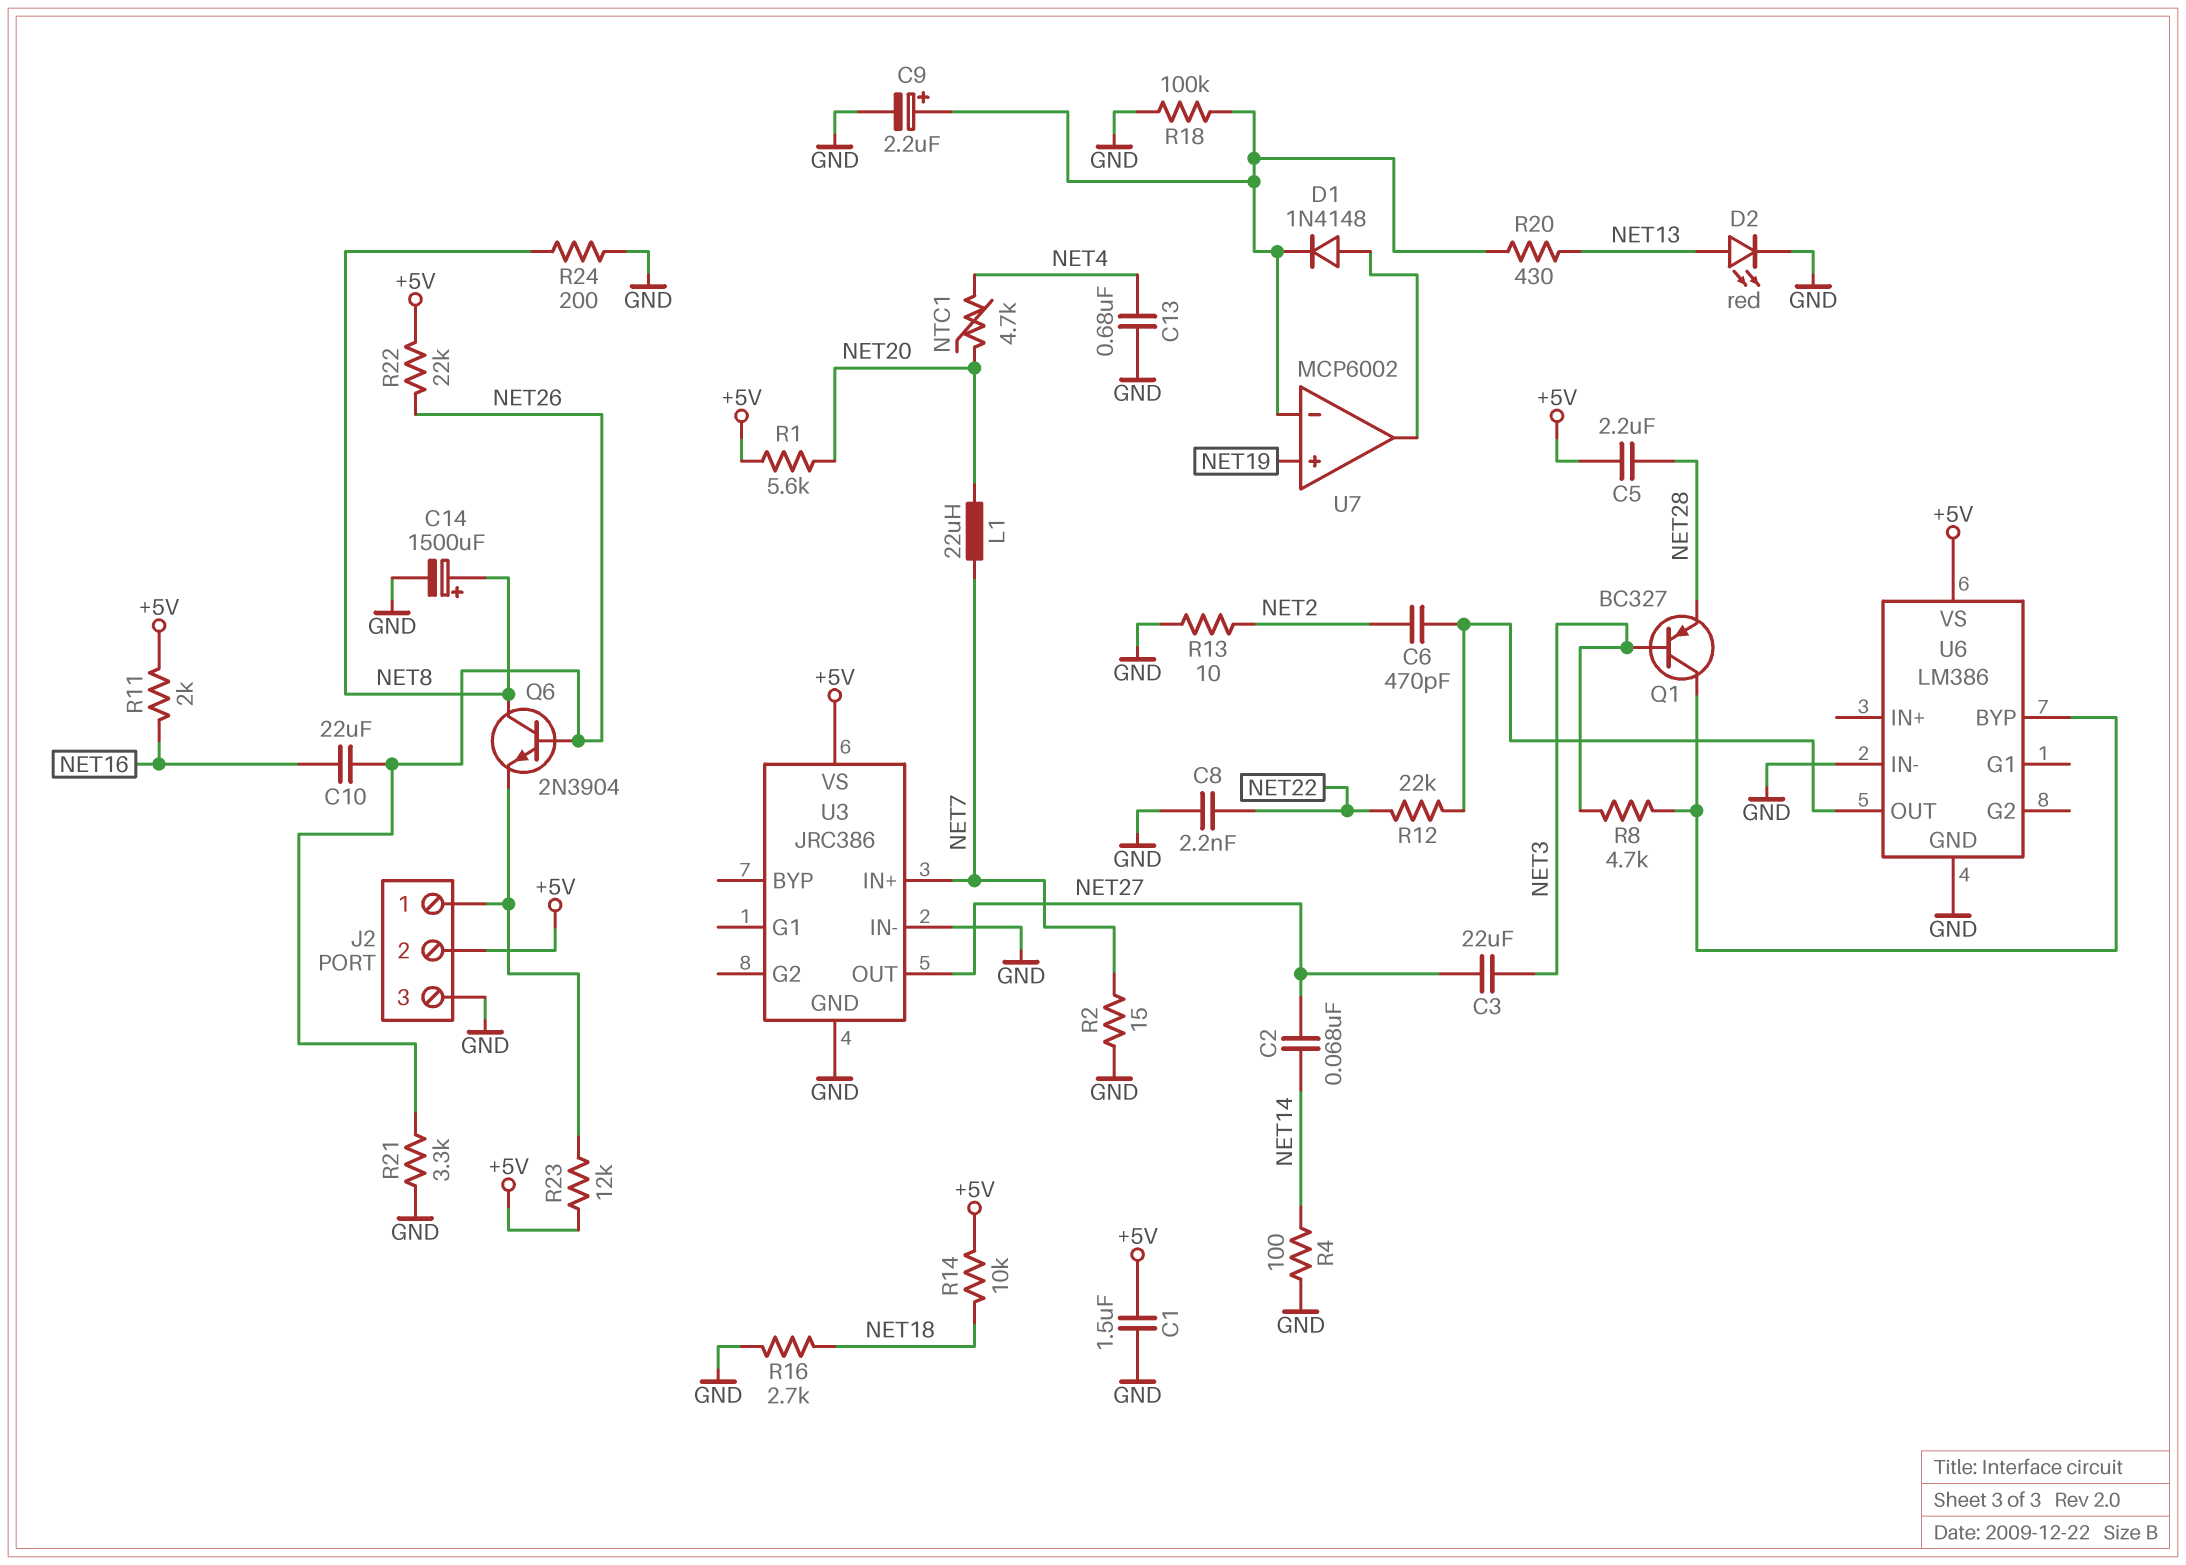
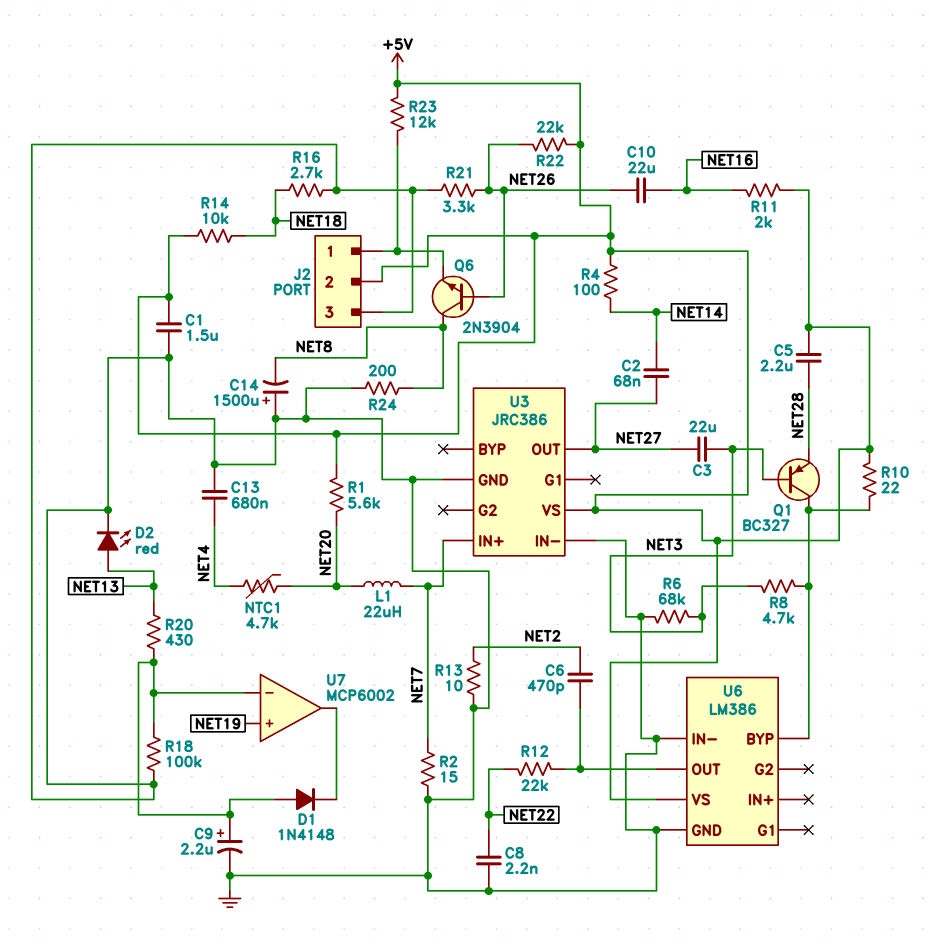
C14: 1500uF (plus NET8, minus GND) -> 1500uF (plus GND, minus NET8)
D1: diode 1N4148 (A U7/out, K U7/in-) -> diode 1N4148 (A U7/in-, K U7/out)
R4: 100 (GND, NET14) -> 100 (+5V, NET14)
R6: none -> 68k (GND, NET3)
R10: none -> 22 (+5V, U6/BYP)

